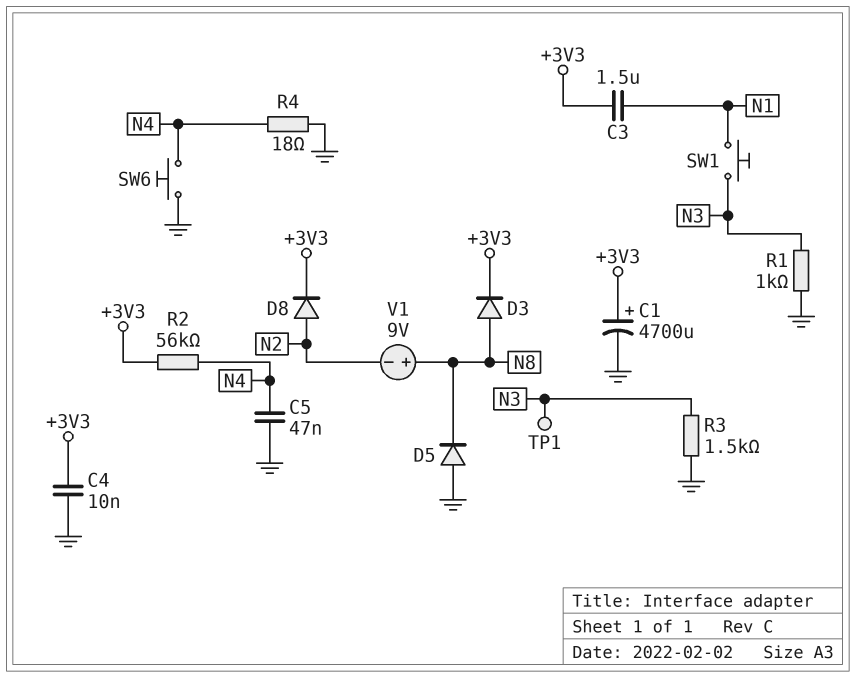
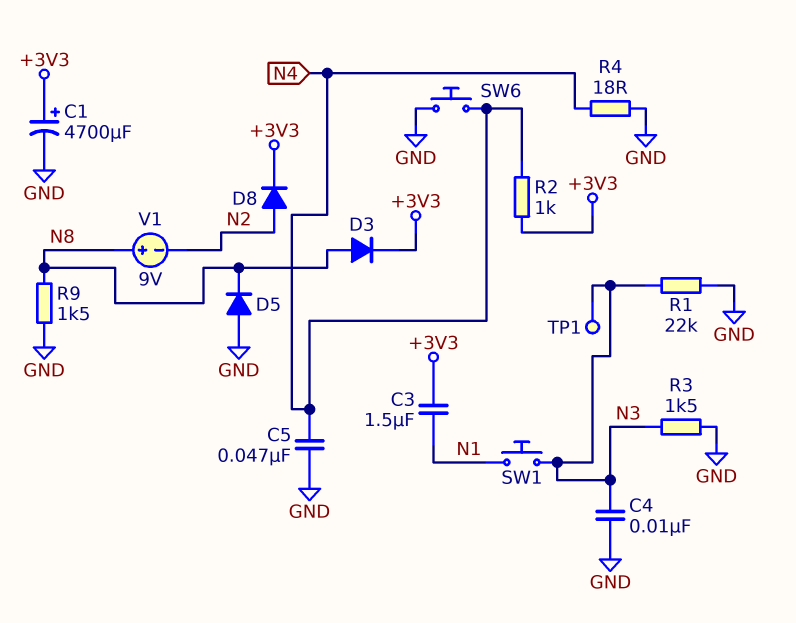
C4: 10nF (+3V3, GND) -> 10nF (GND, N3)
R1: 1k (GND, N3) -> 22k (GND, N3)
R2: 56k (+3V3, N4) -> 1k (+3V3, N4)
R9: none -> 1.5k (GND, N8)

